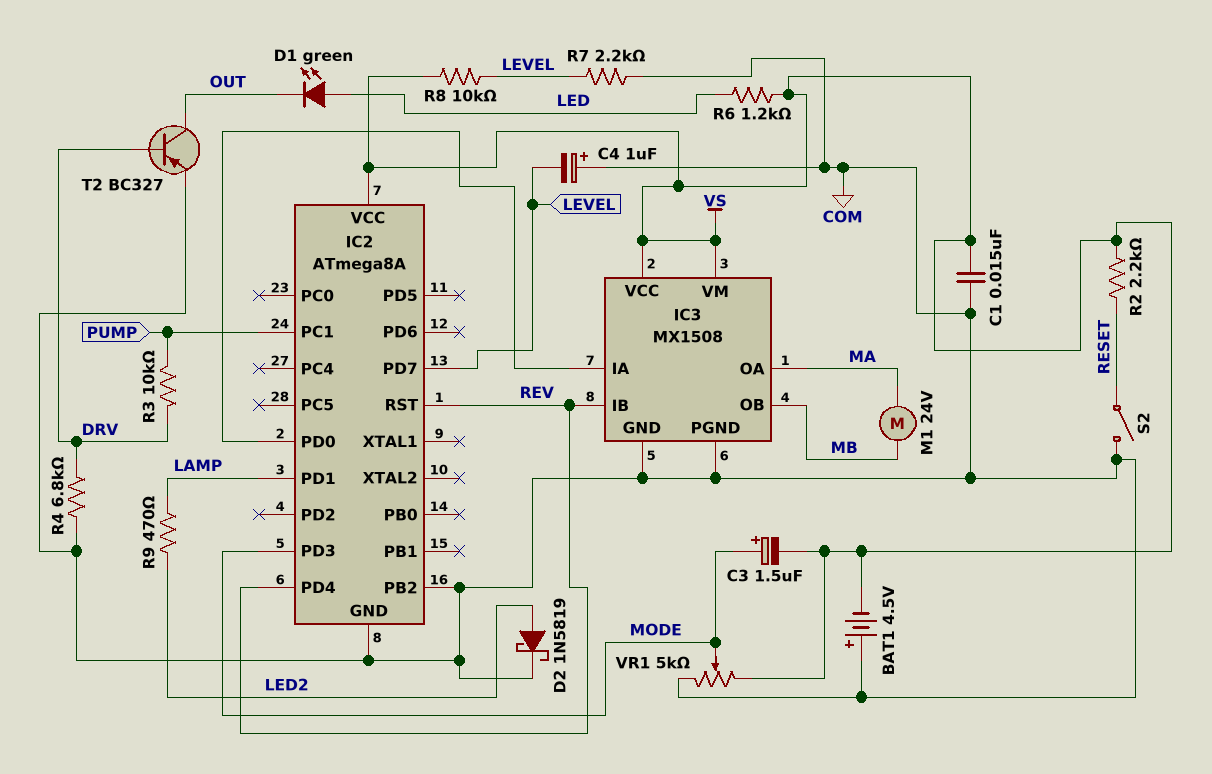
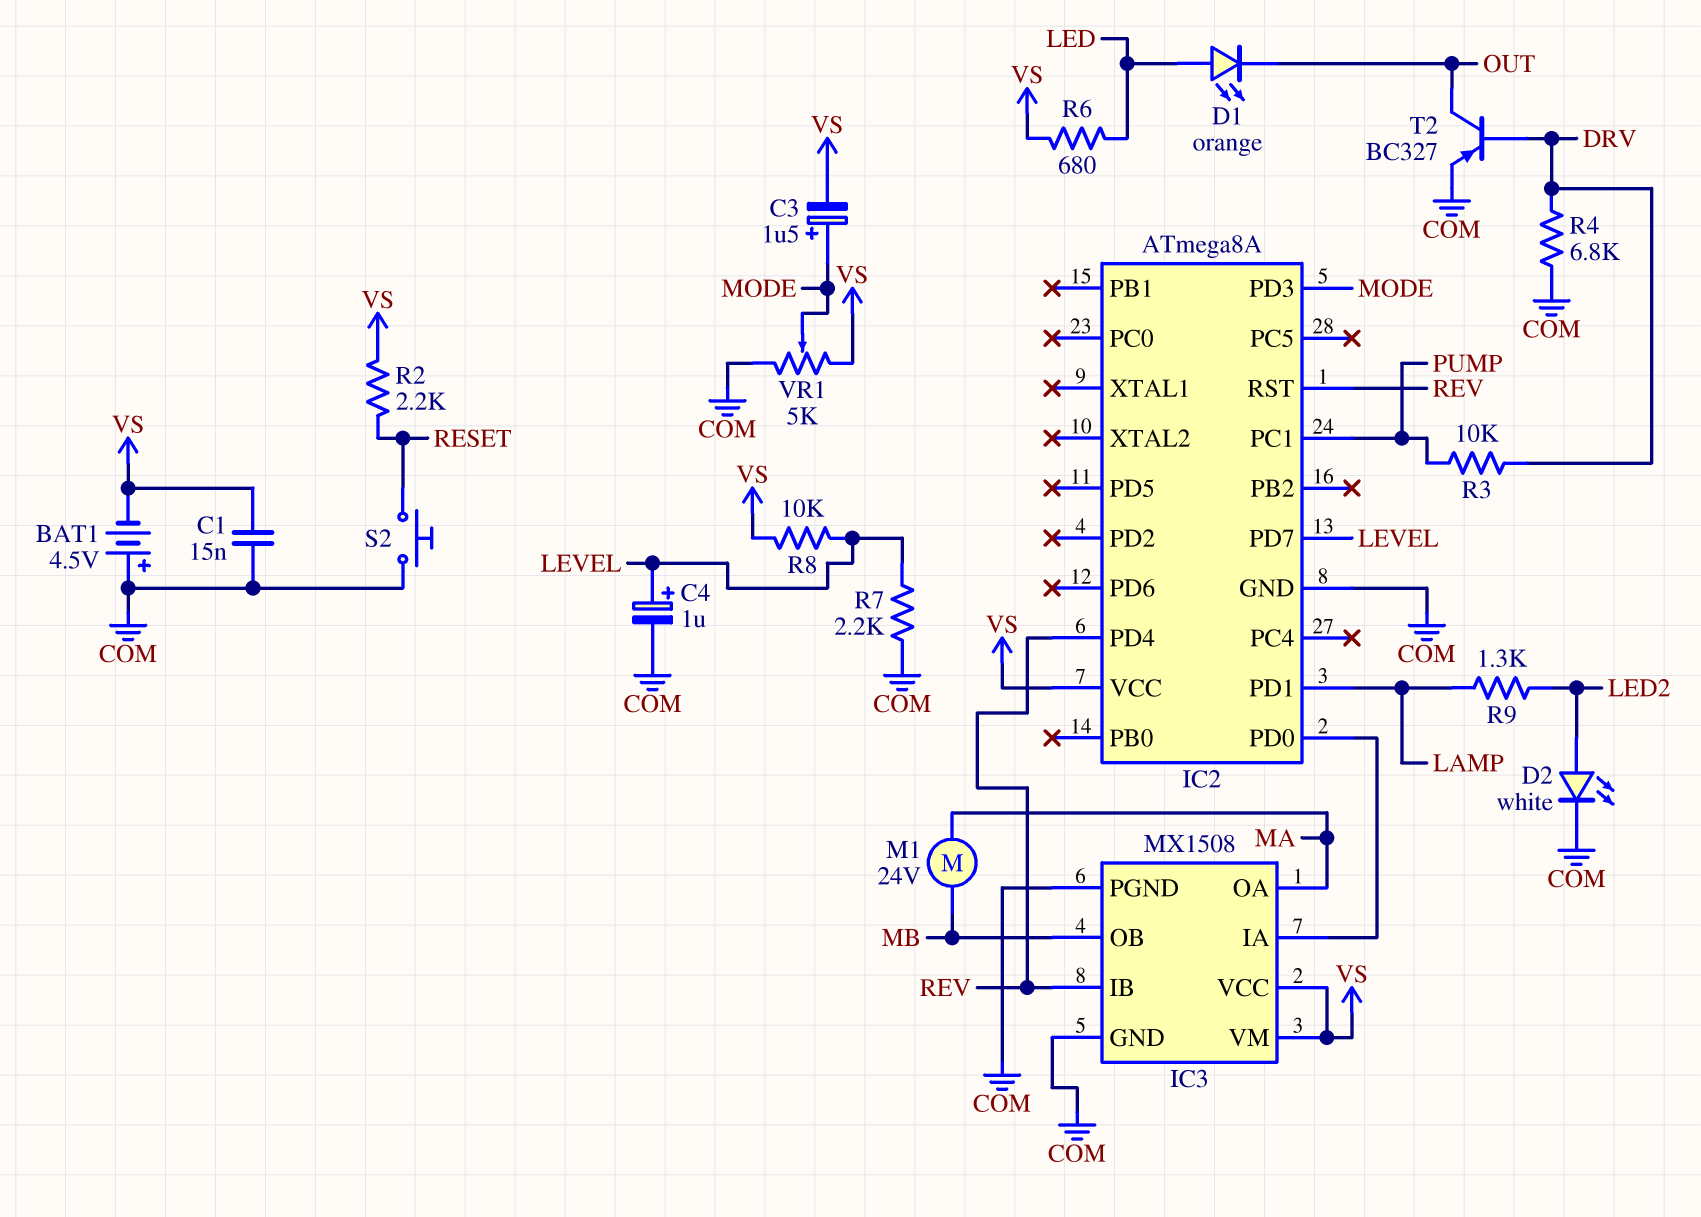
C4: 1uF (plus COM, minus LEVEL) -> 1uF (plus LEVEL, minus COM)
D1: LED green (A LED, K OUT) -> LED orange (A LED, K OUT)
D2: schottky 1N5819 (A LED2, K COM) -> LED white (A LED2, K COM)
IC2 pin PB2: COM -> none
R6: 1.2k (LED, VS) -> 680 (LED, VS)
R9: 470 (LAMP, LED2) -> 1.3k (LAMP, LED2)
S2: switch (COM, RESET) -> button (COM, RESET)

